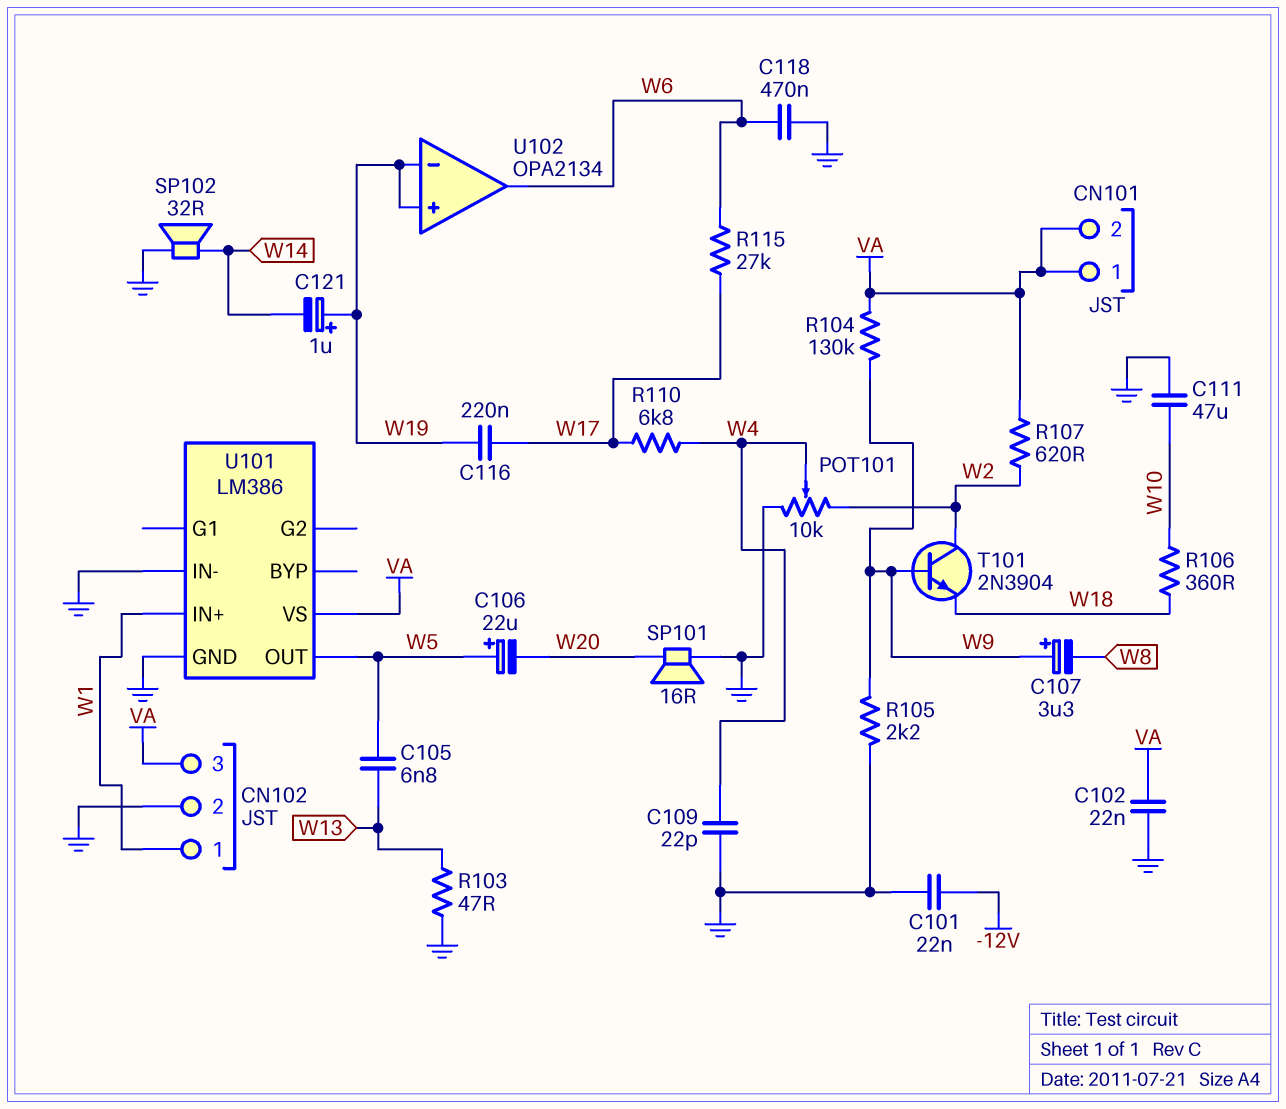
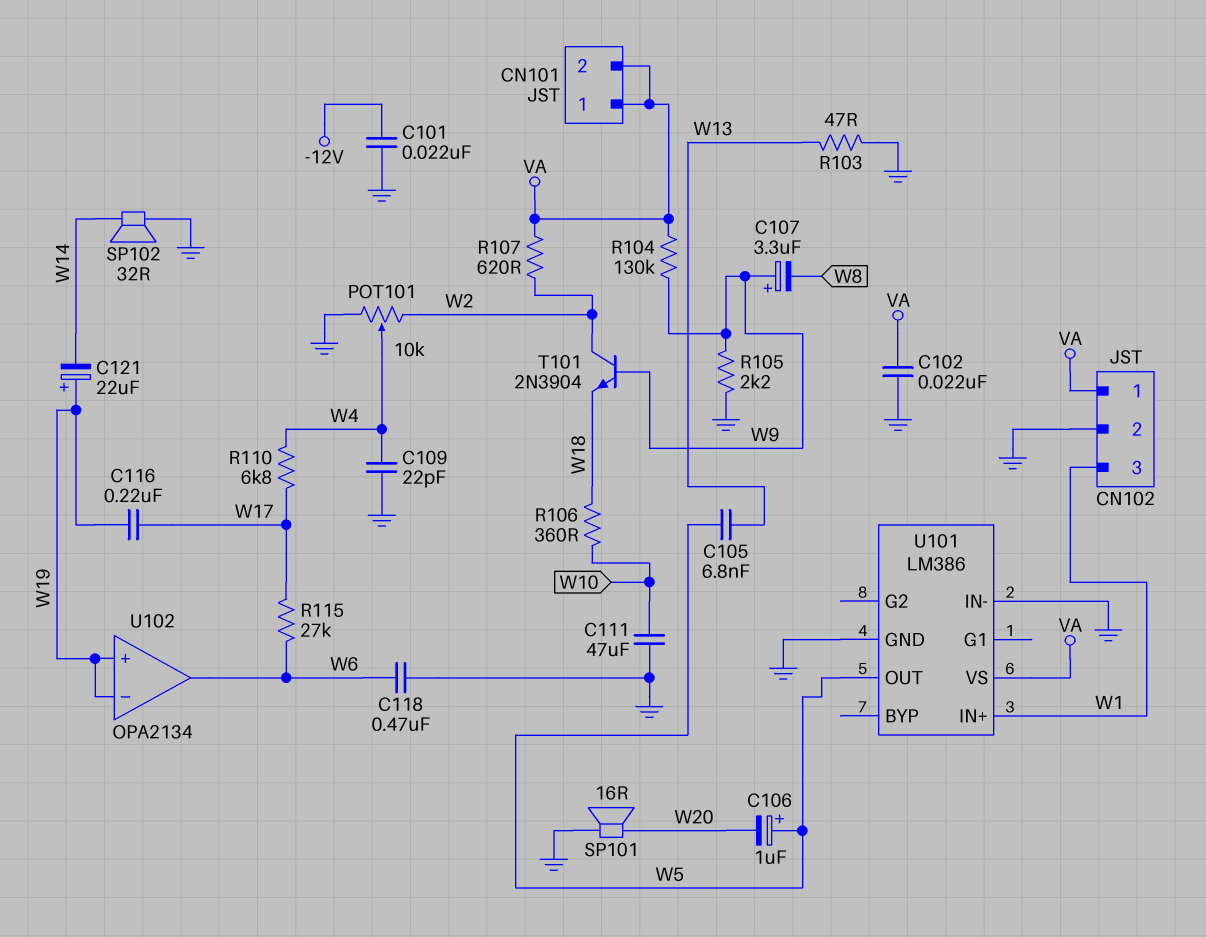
C106: 22uF (plus W5, minus W20) -> 1uF (plus W5, minus W20)
C121: 1uF (plus W19, minus W14) -> 22uF (plus W19, minus W14)
CN102 pin 1: W1 -> VA
CN102 pin 3: VA -> W1

